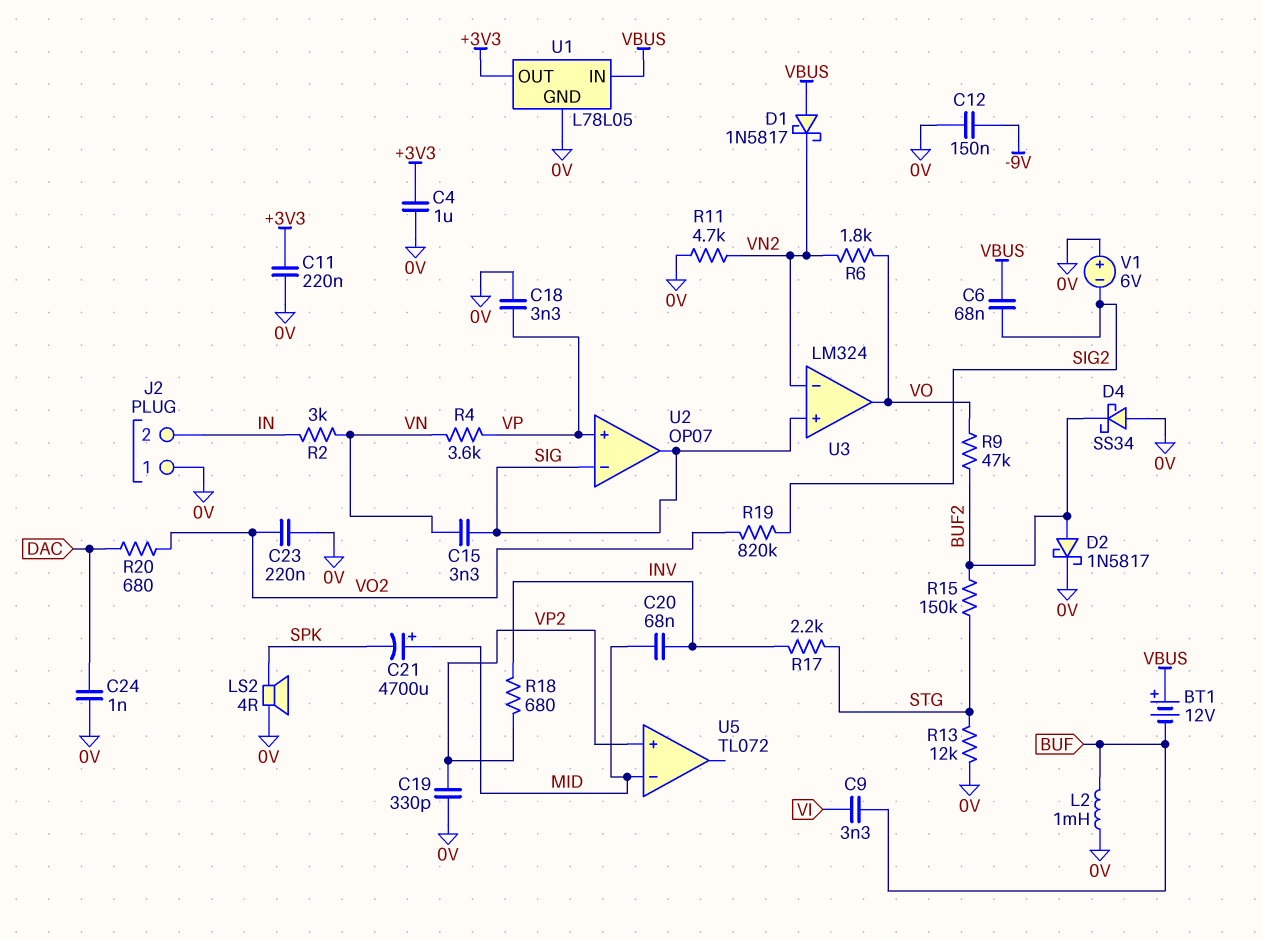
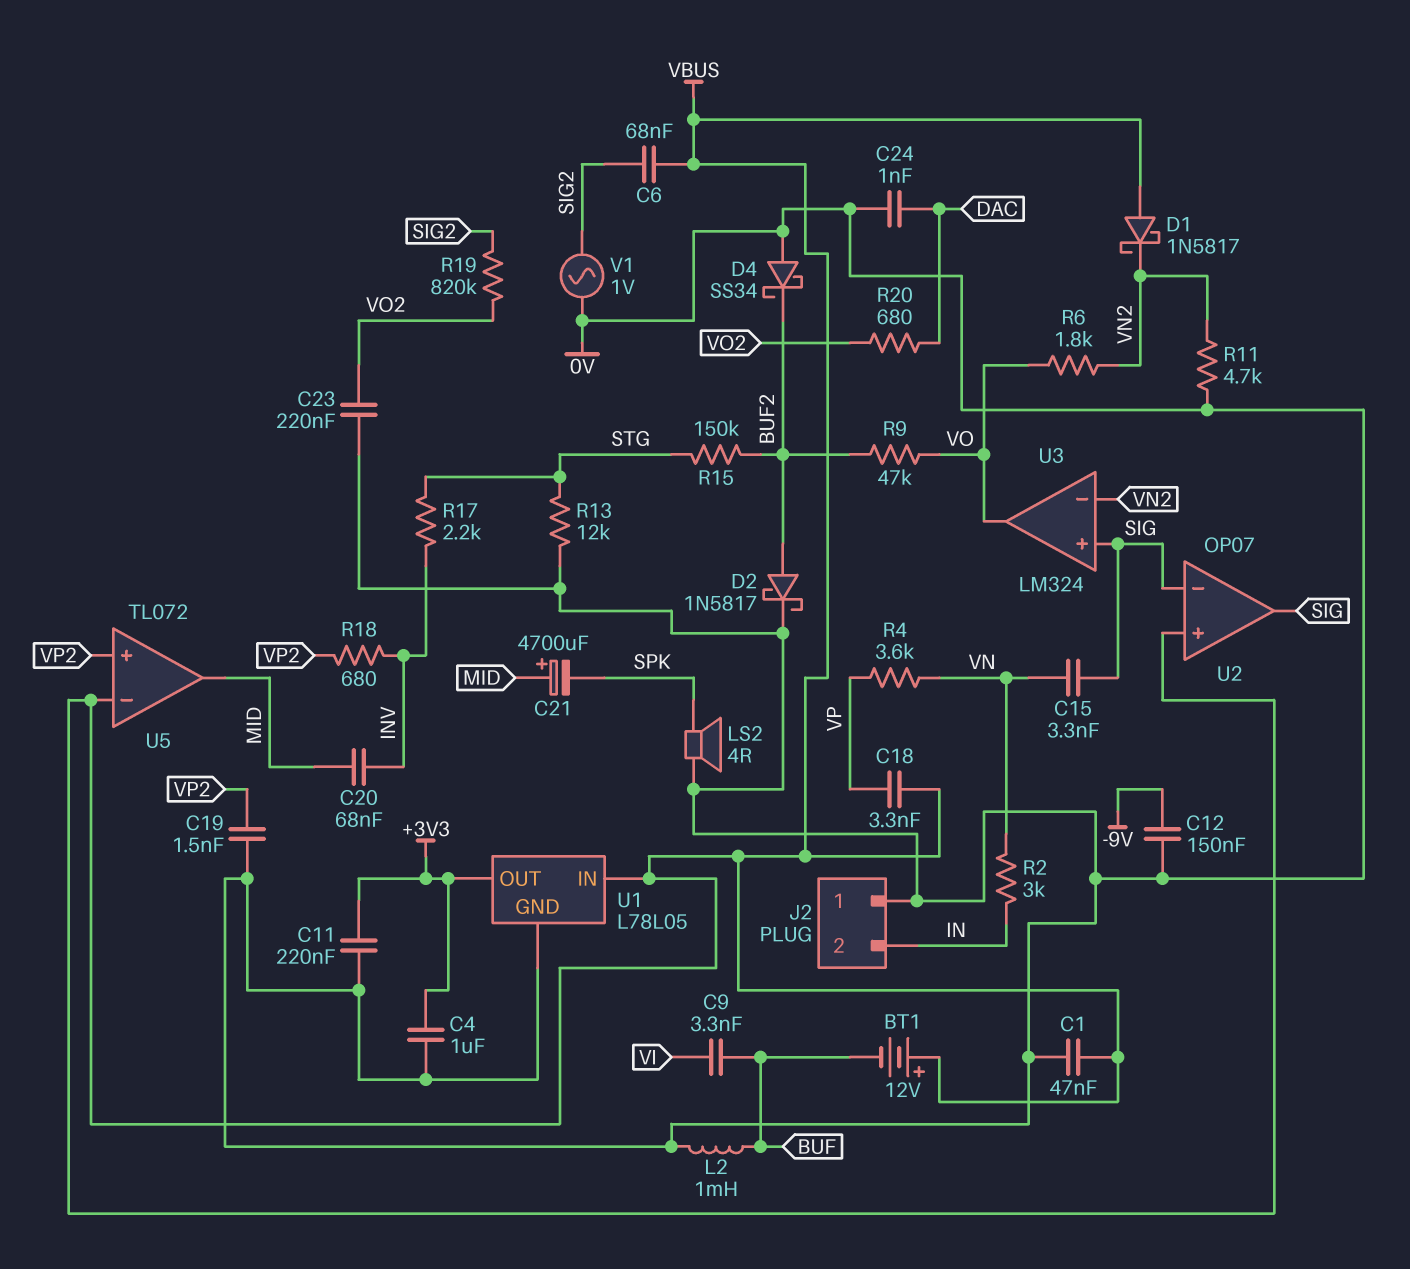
C1: none -> 47nF (0V, VBUS)
C18: 3.3nF (0V, VP) -> 3.3nF (VBUS, VP)
C19: 330pF (0V, VP2) -> 1.5nF (0V, VP2)
U2 pin in+: VP -> VBUS
U5 pin in-: MID -> VBUS
U5 pin out: none -> MID
V1: 6V (plus 0V, minus SIG2) -> AC 1V (0V, SIG2)

